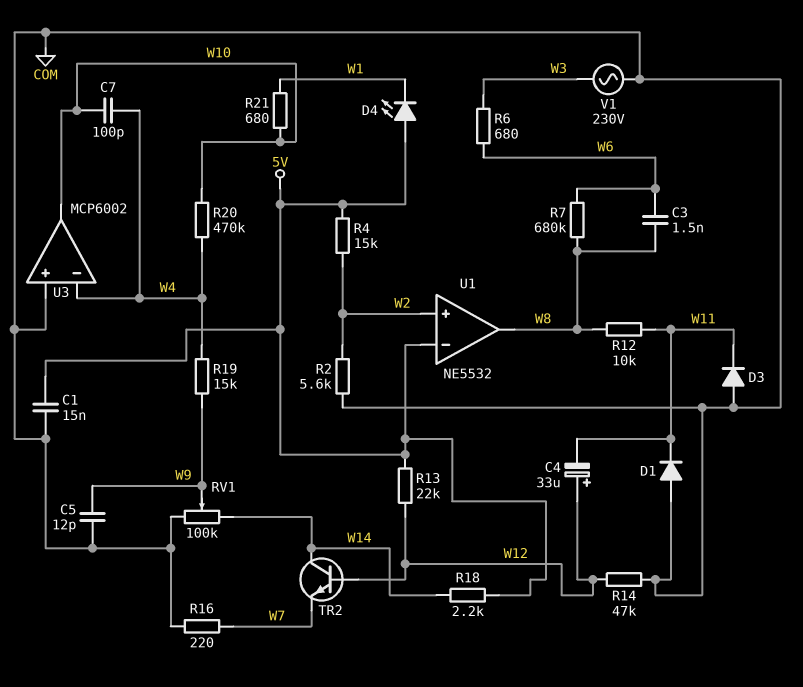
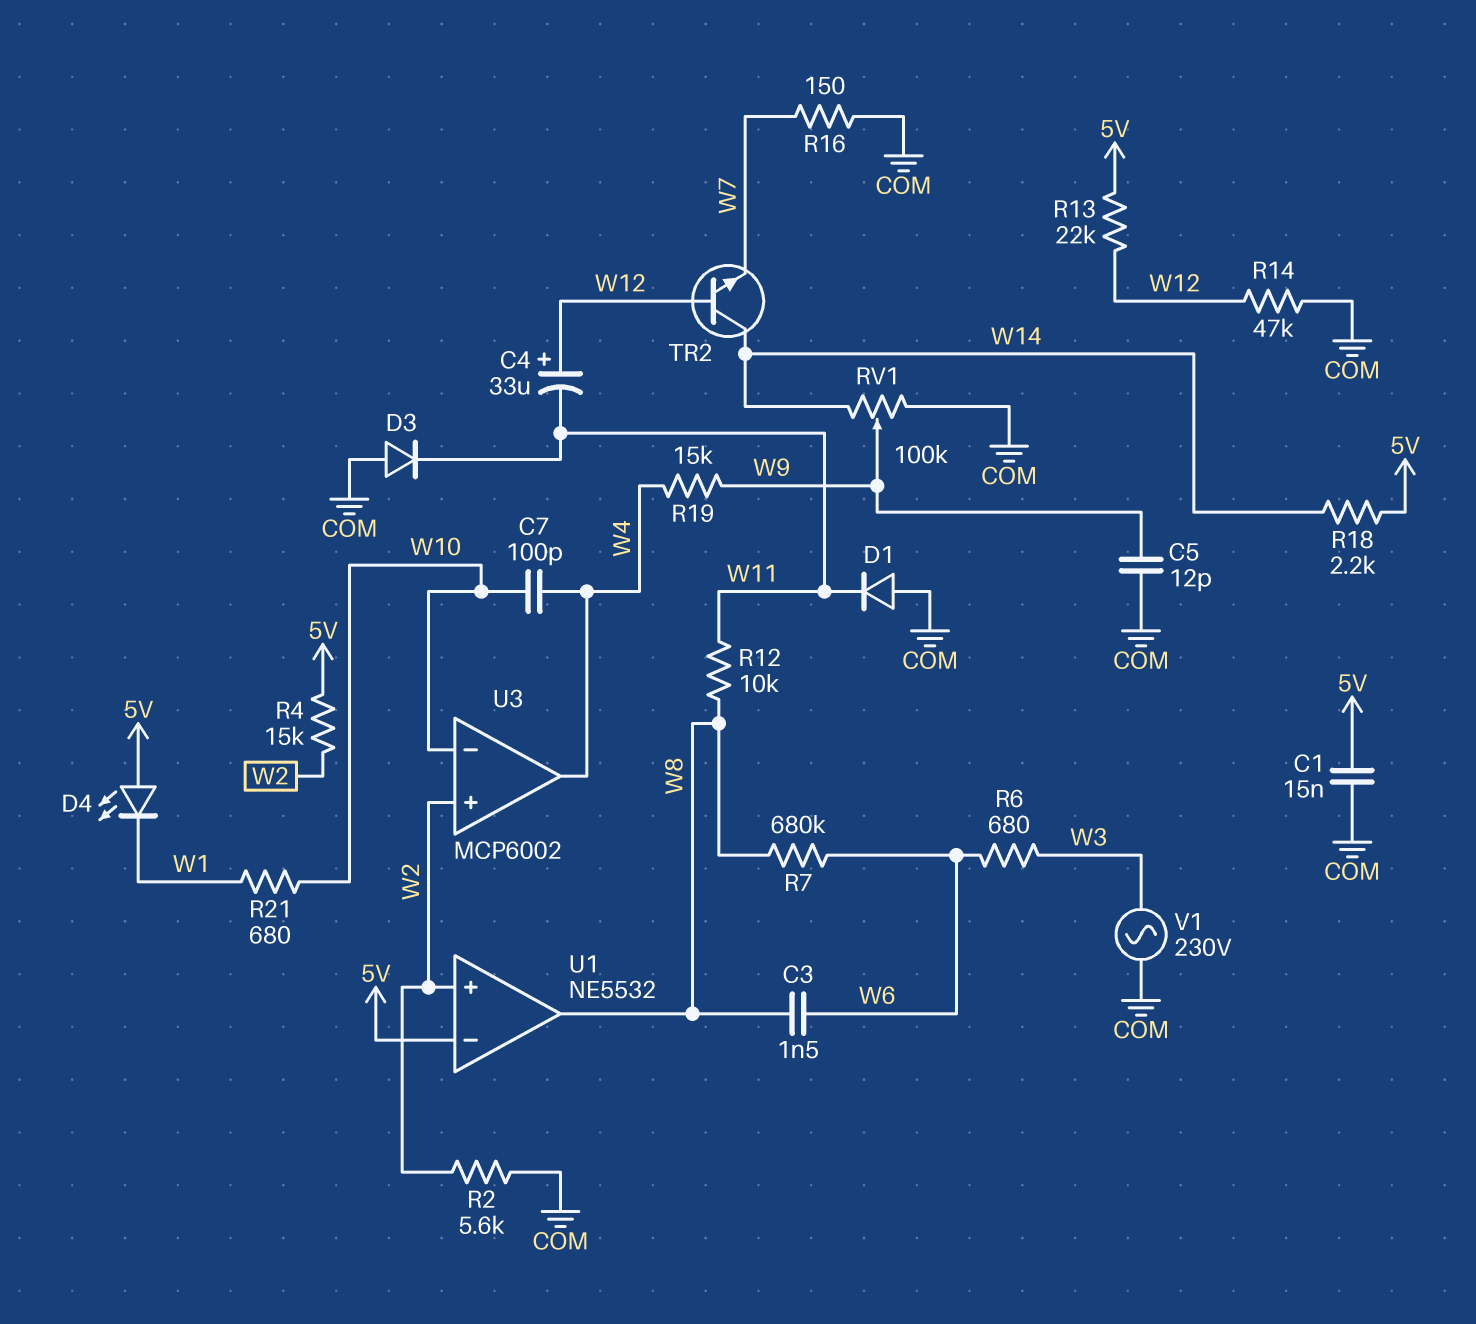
R16: 220 (COM, W7) -> 150 (COM, W7)
R20: 470k (W4, W10) -> none
U3 pin in+: COM -> W2
U3 pin in-: W4 -> W10
U3 pin out: W10 -> W4

